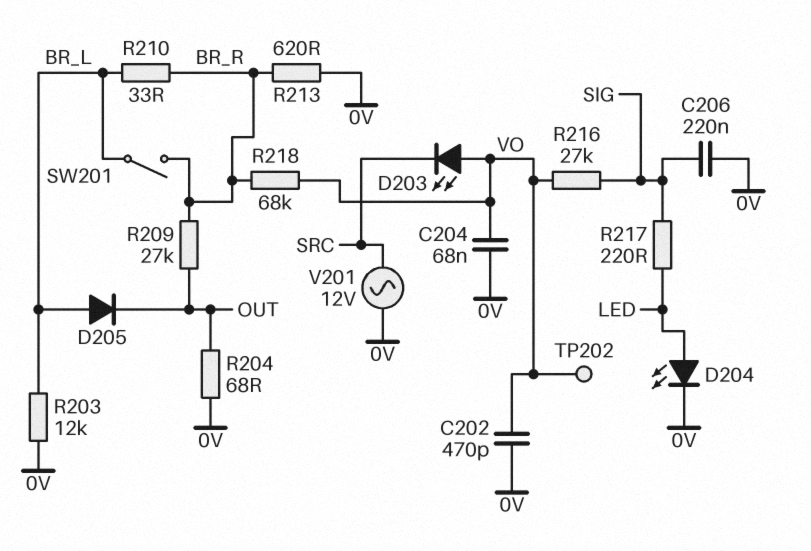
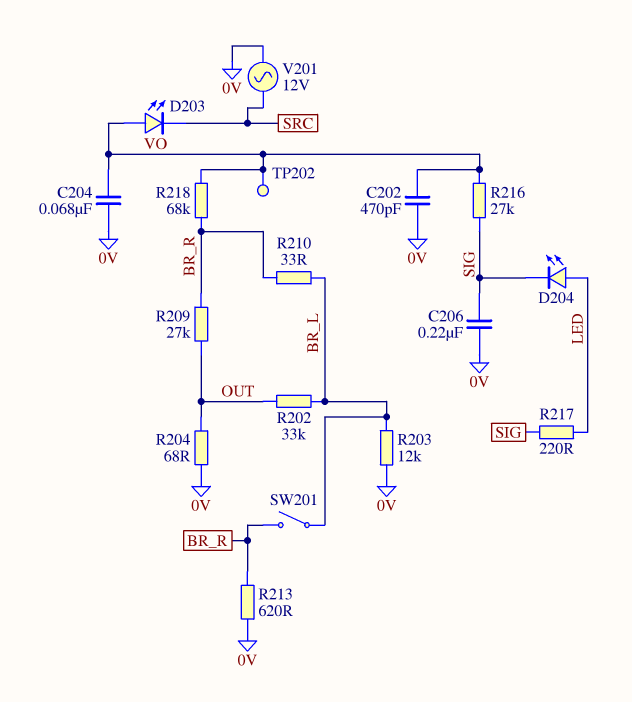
D204: LED (A LED, K 0V) -> LED (A LED, K SIG)
D205: diode (A BR_L, K OUT) -> none
R202: none -> 33k (BR_L, OUT)

